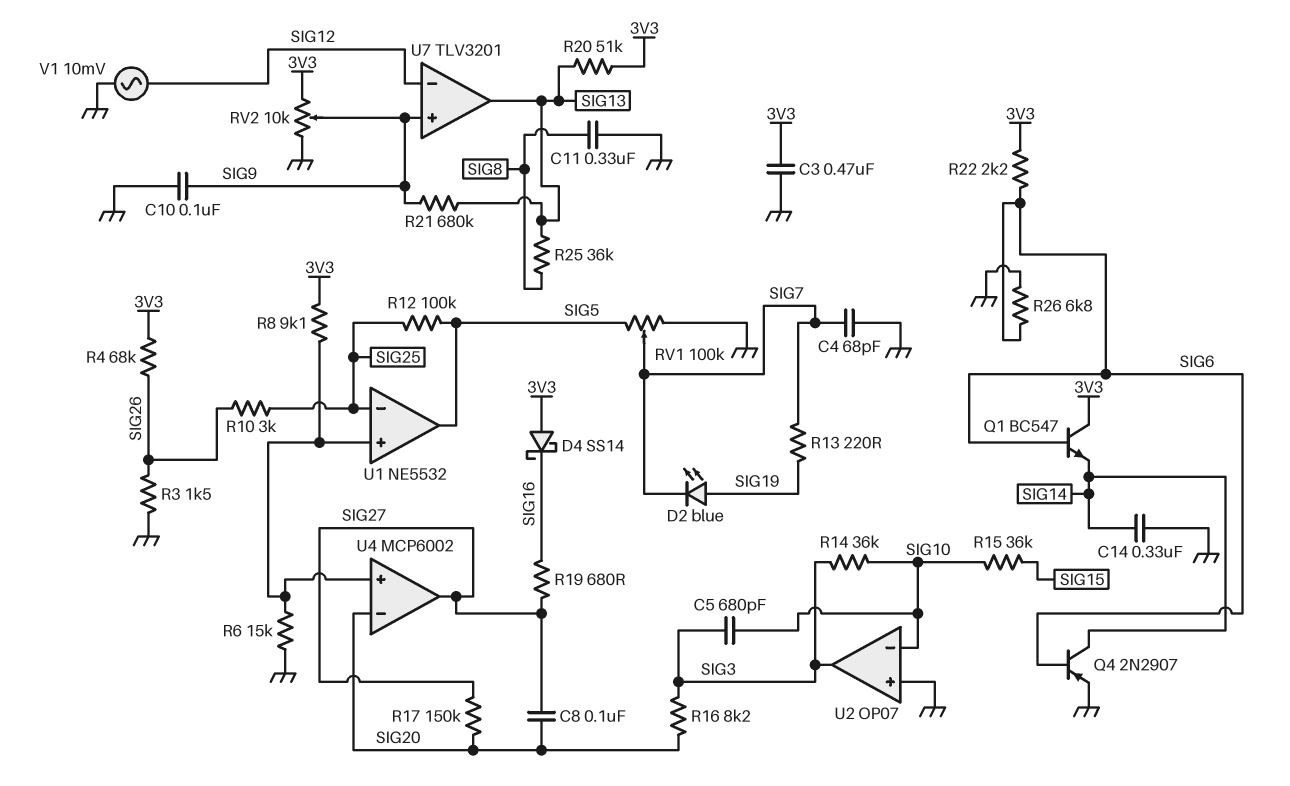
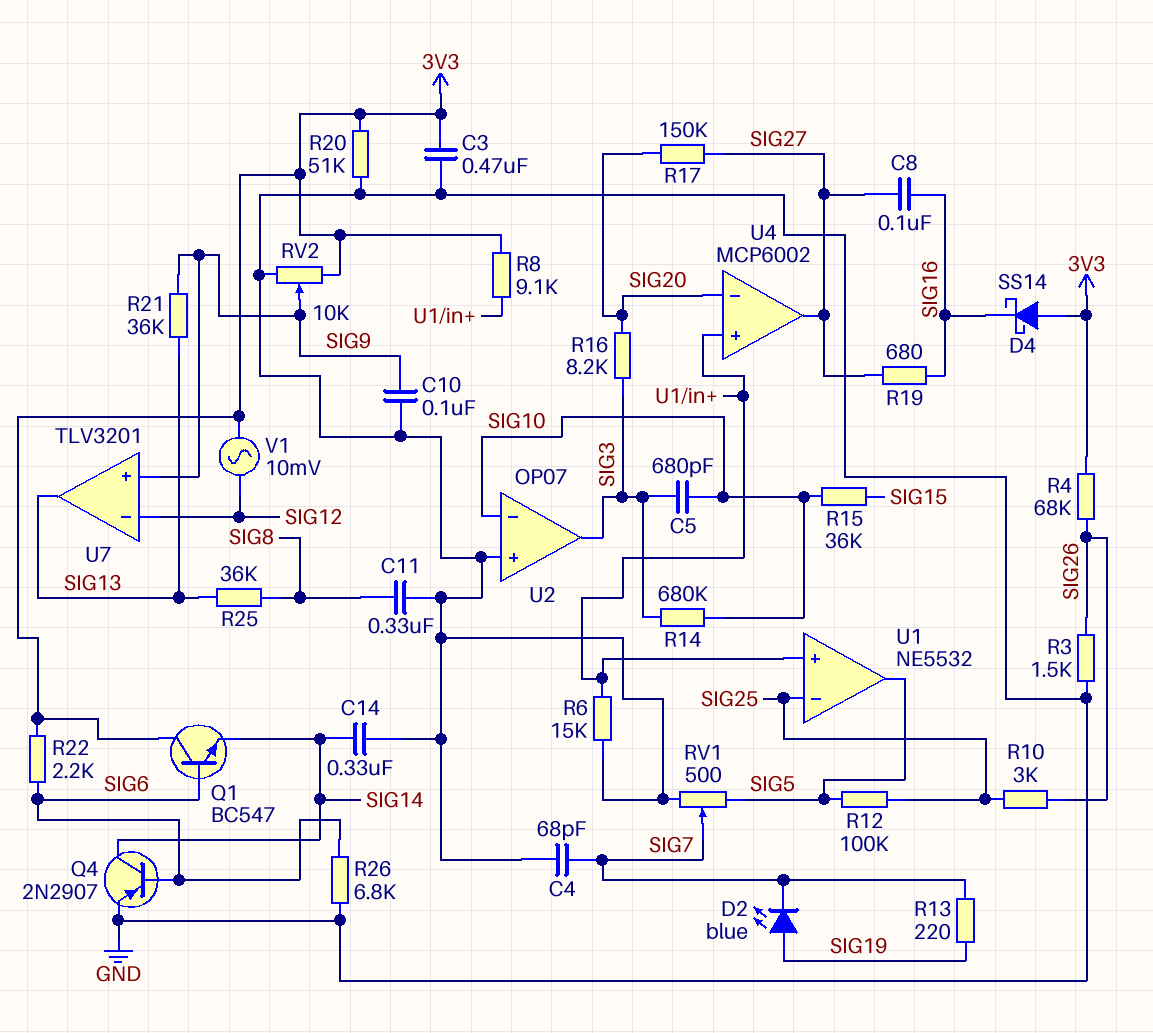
C8: 100nF (SIG20, SIG27) -> 100nF (SIG16, SIG27)
R14: 36k (SIG3, SIG10) -> 680k (SIG3, SIG10)
R20: 51k (3V3, SIG13) -> 51k (3V3, GND)
R21: 680k (SIG9, SIG13) -> 36k (SIG9, SIG13)
RV1: 100k (GND, SIG5, wiper SIG7) -> 500 (GND, SIG5, wiper SIG7)
V1: AC 10mV (GND, SIG12) -> AC 10mV (3V3, SIG12)

